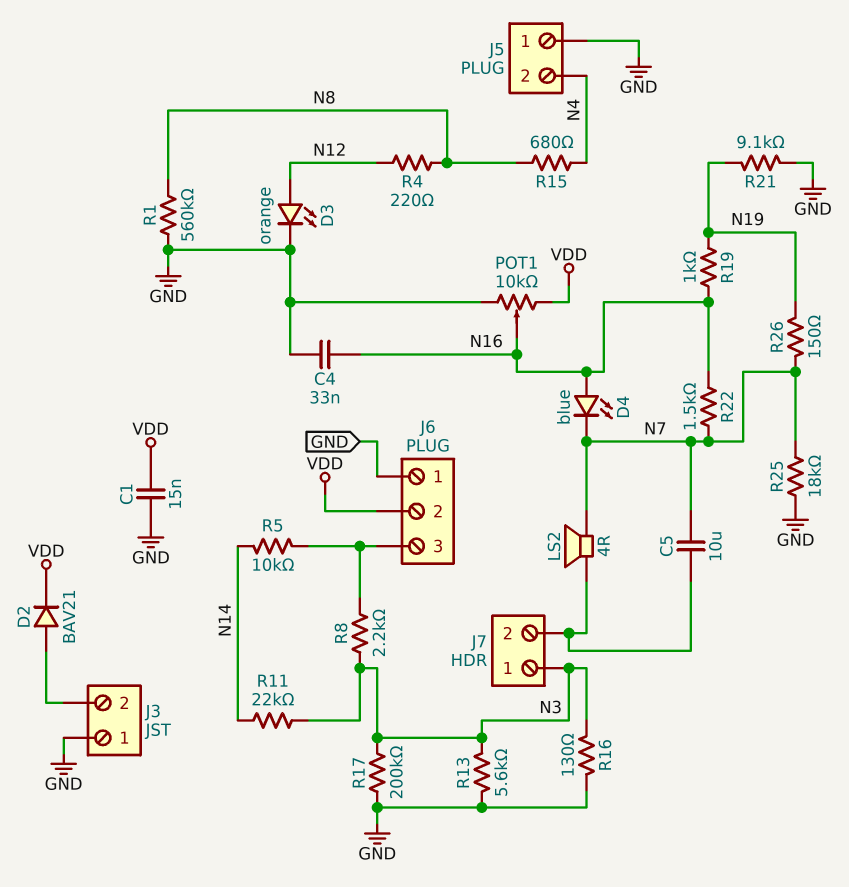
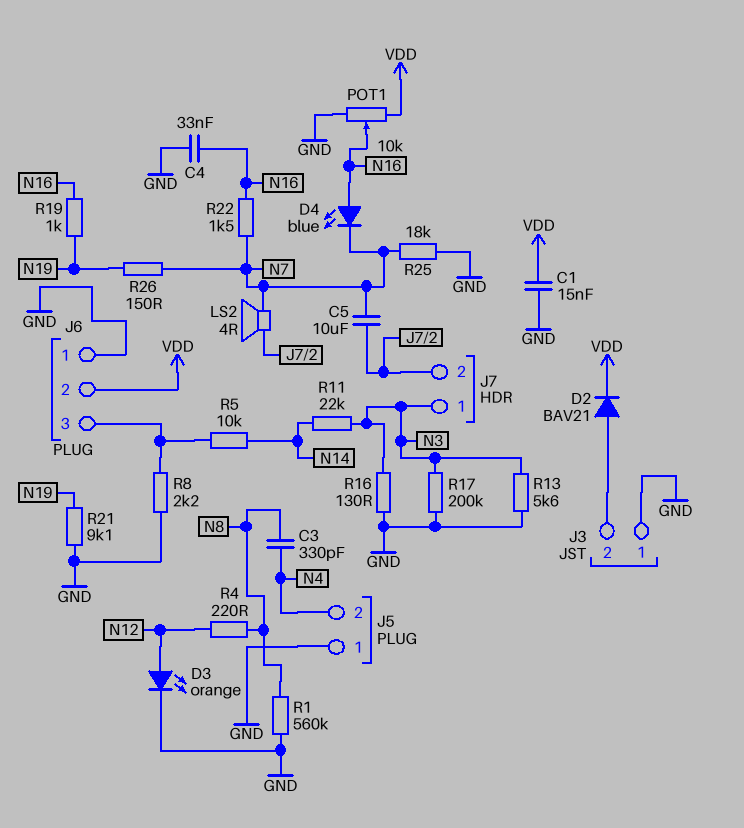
C3: none -> 330pF (N4, N8)
R8: 2.2k (J6/3, N3) -> 2.2k (GND, J6/3)
R15: 680 (N4, N8) -> none

